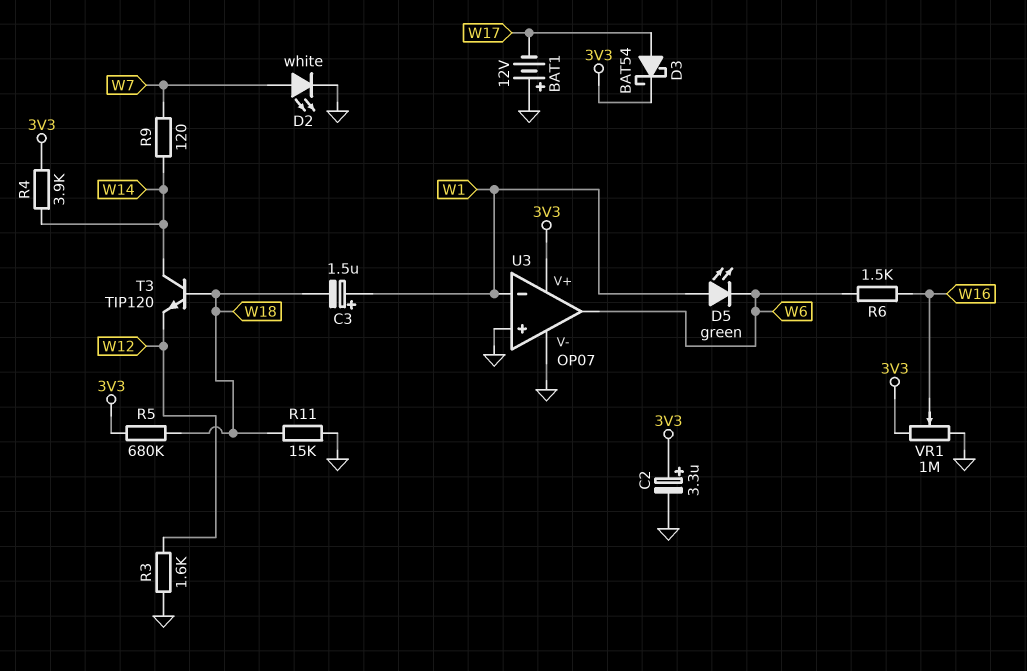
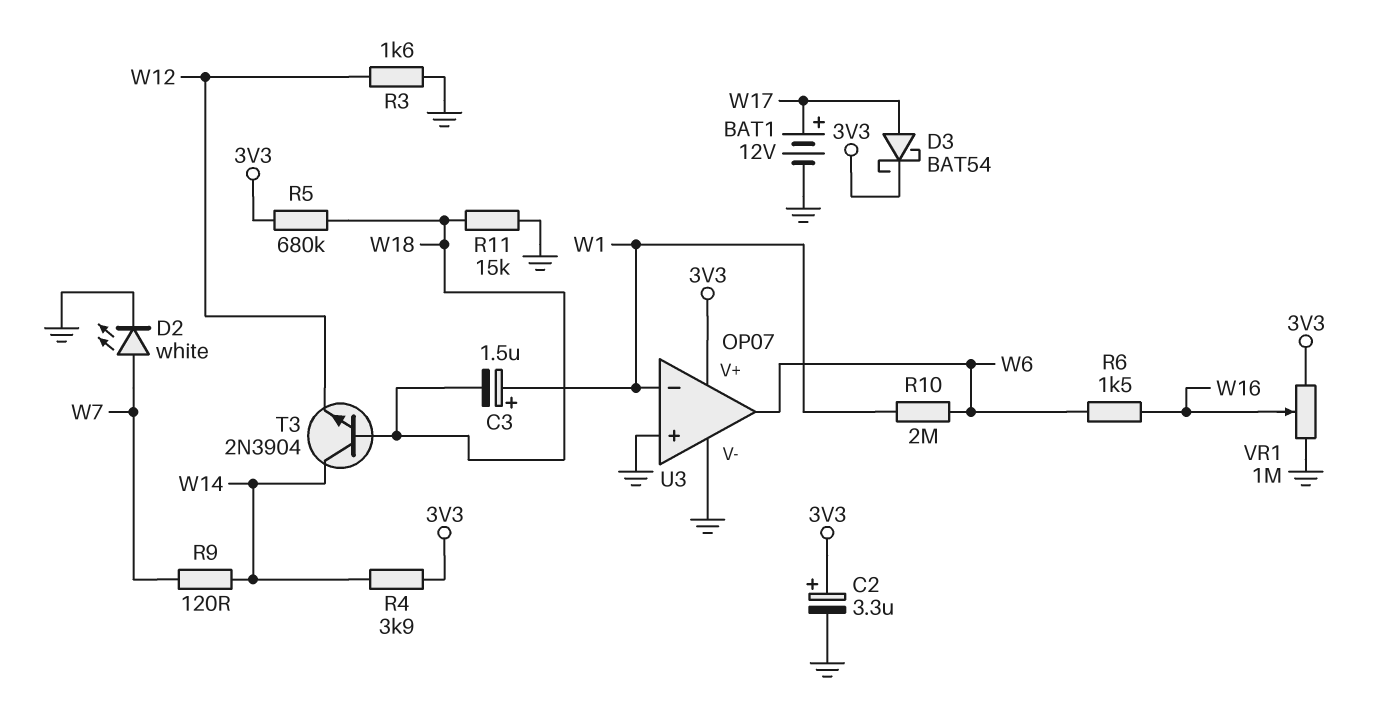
BAT1: 12V (plus GND, minus W17) -> 12V (plus W17, minus GND)
D5: LED green (A W1, K W6) -> none
R10: none -> 2M (W1, W6)
T3: NPN TIP120 (B W18, C W14, E W12) -> NPN 2N3904 (B W18, C W14, E W12)

